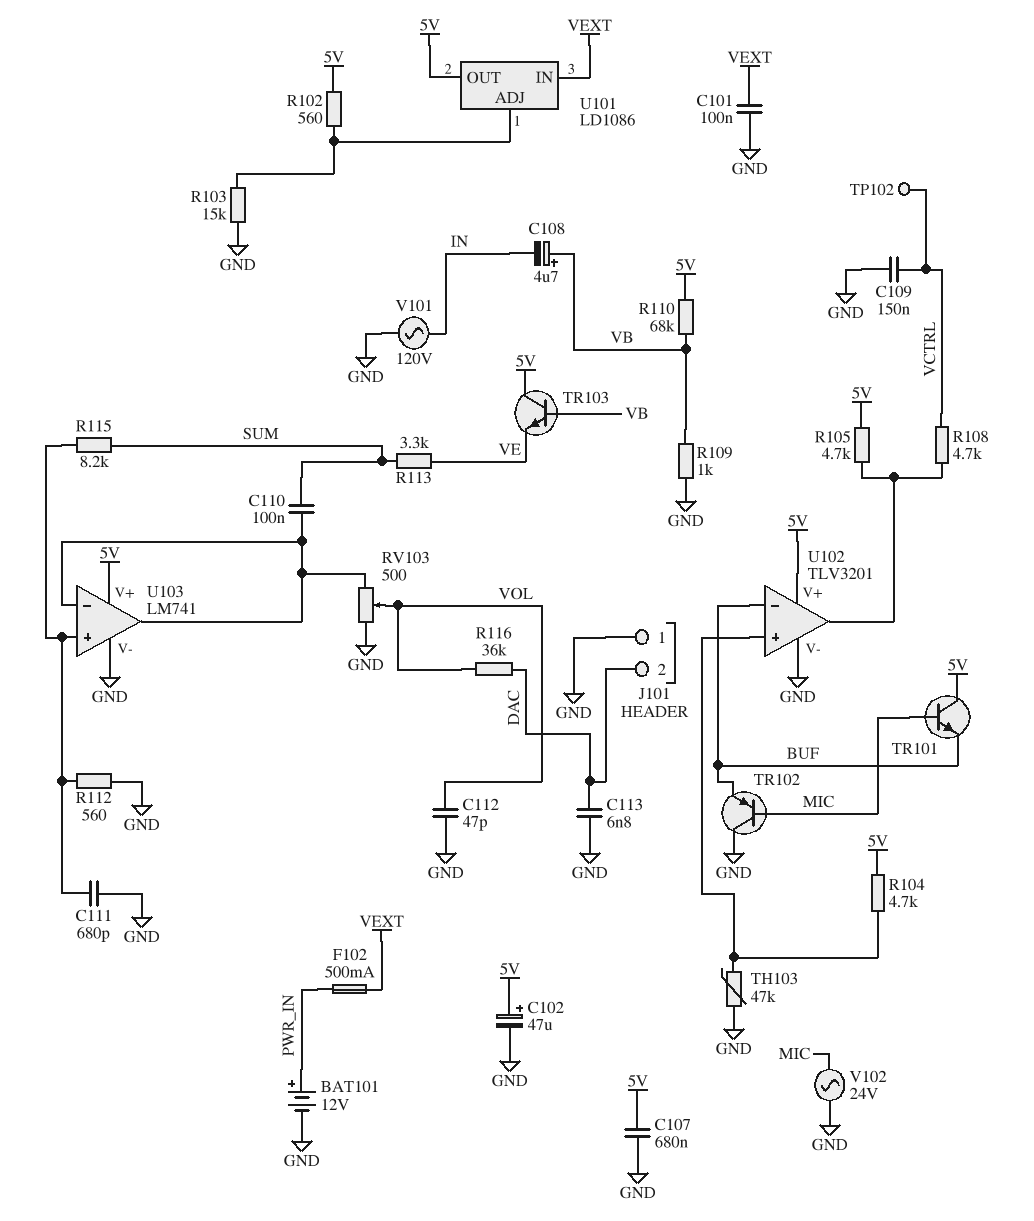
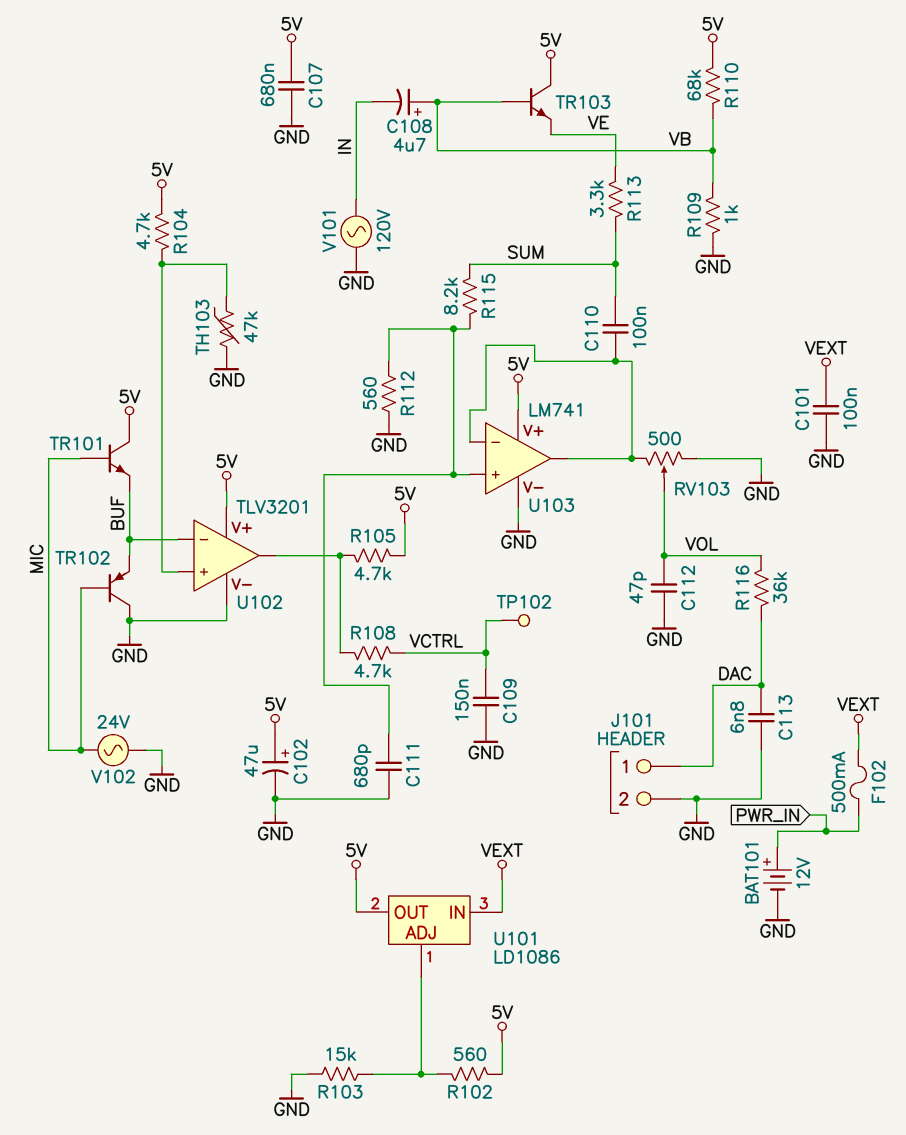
J101 pin 1: GND -> DAC
J101 pin 2: DAC -> GND

